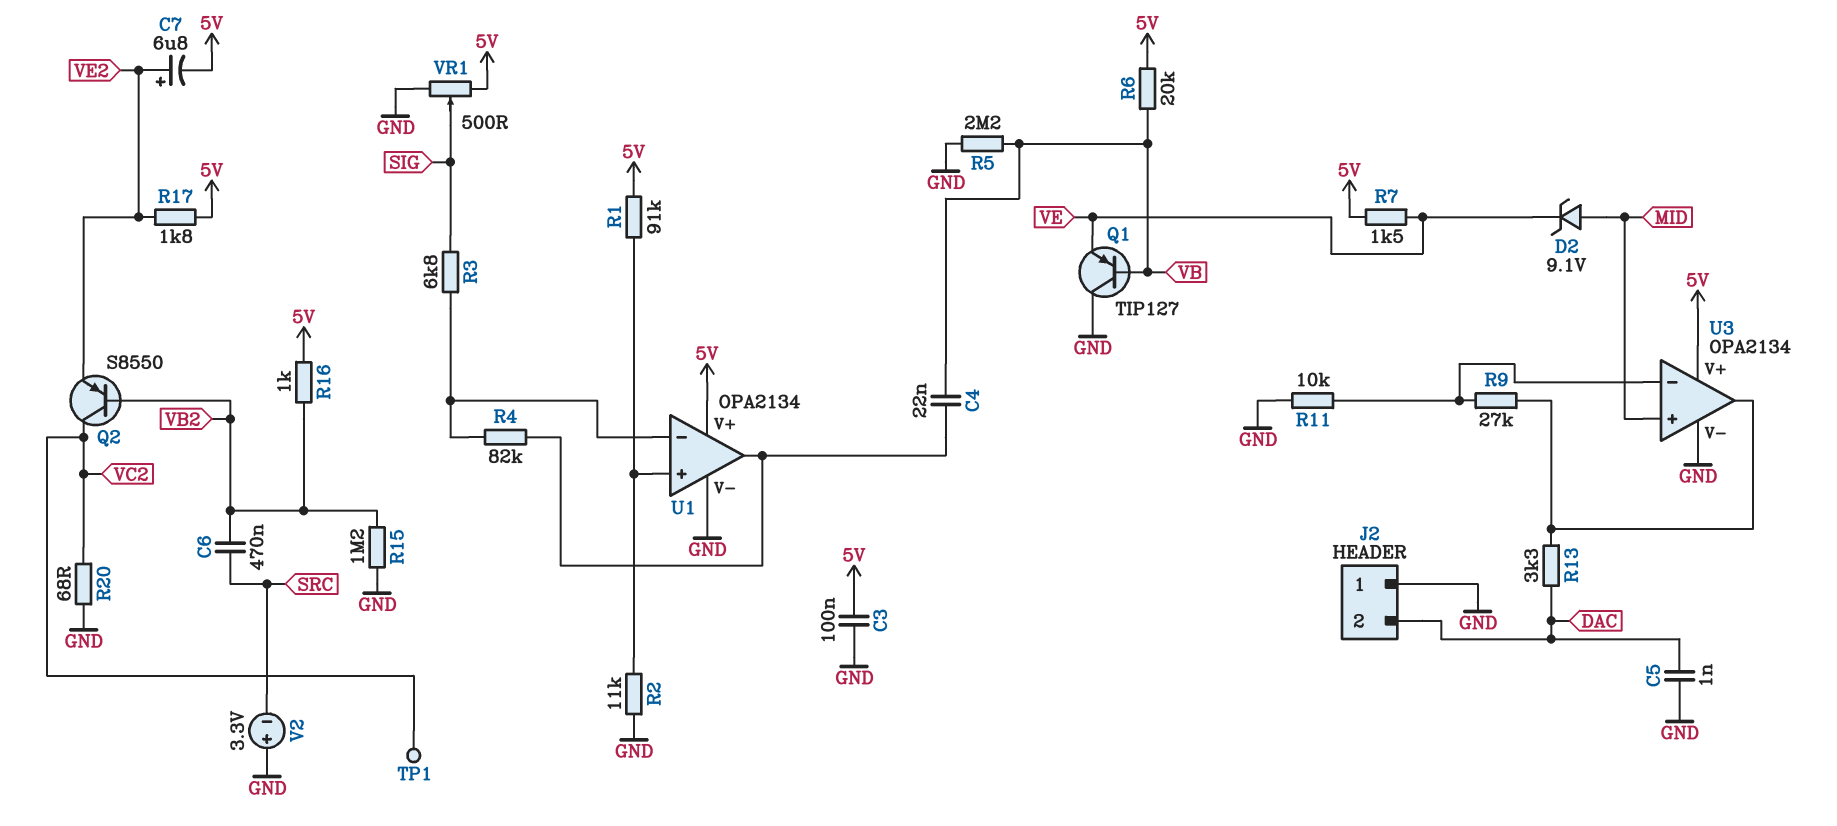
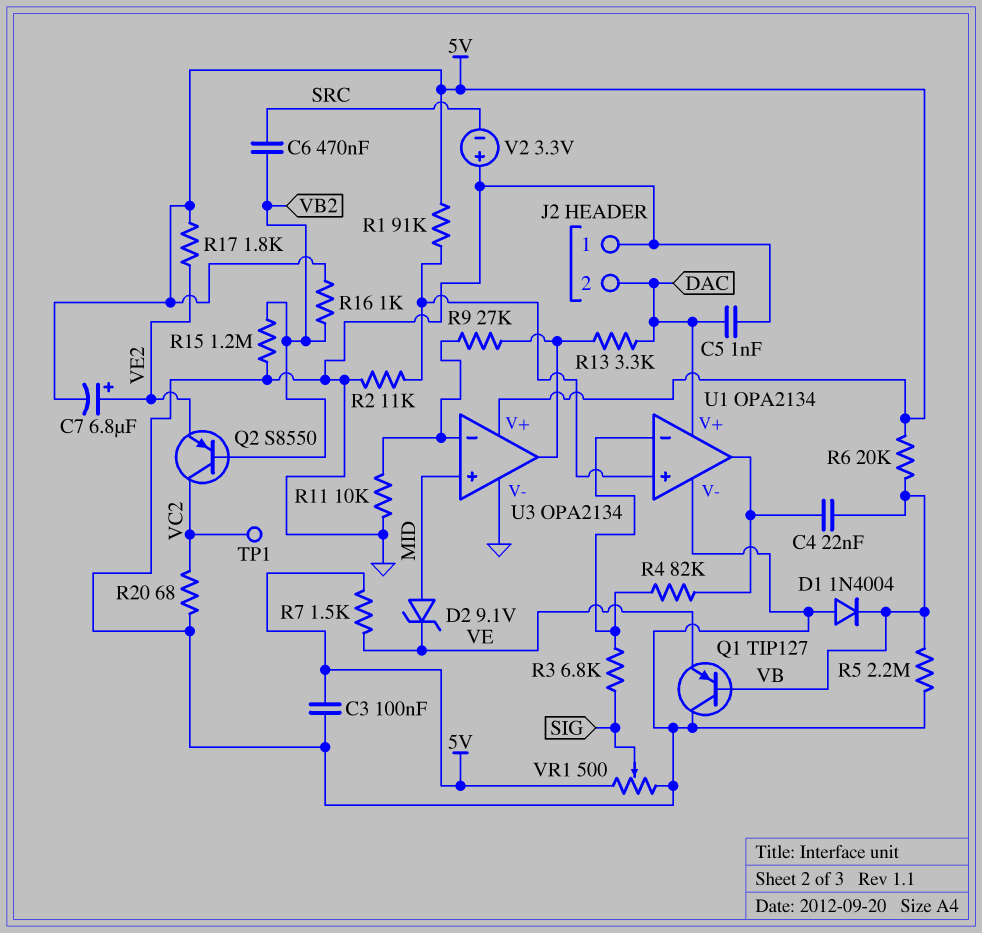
D1: none -> diode 1N4004 (A GND, K VB)
U1 pin V+: 5V -> DAC

